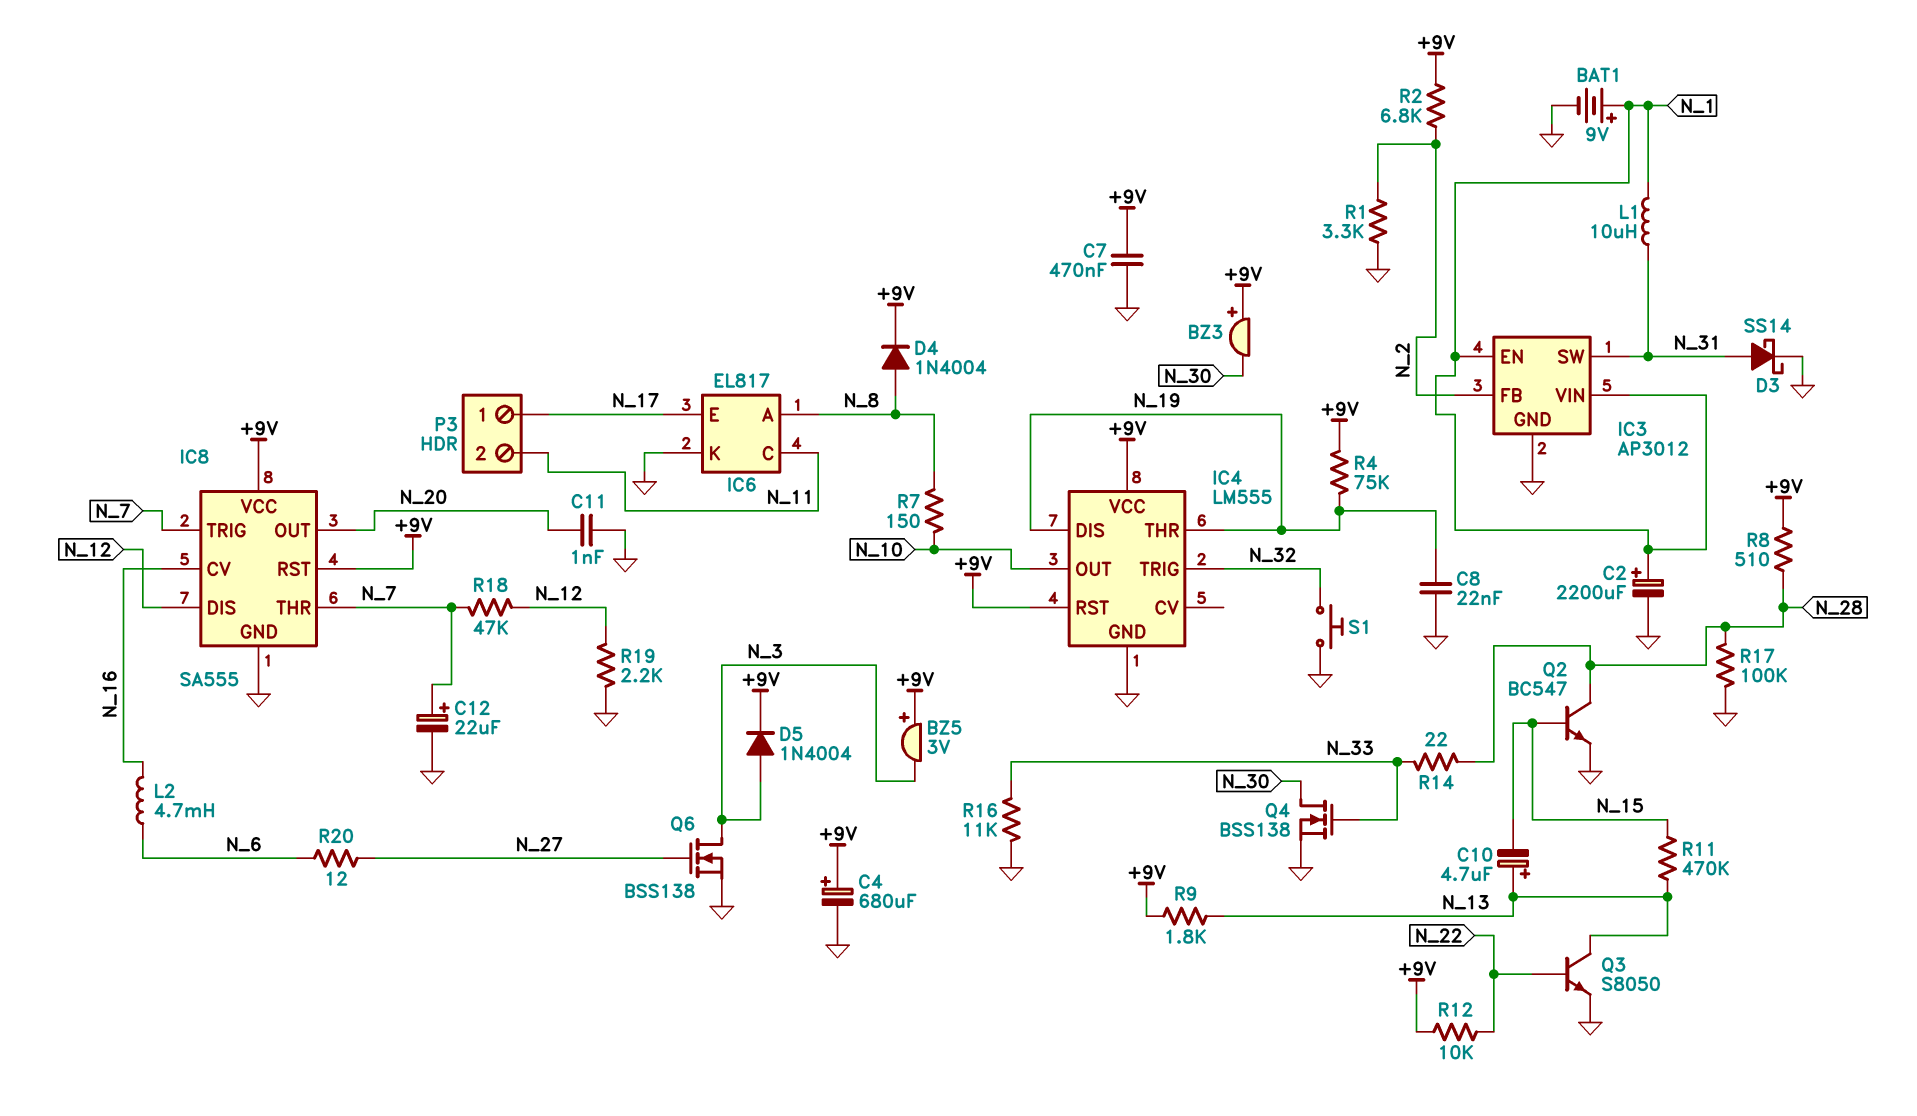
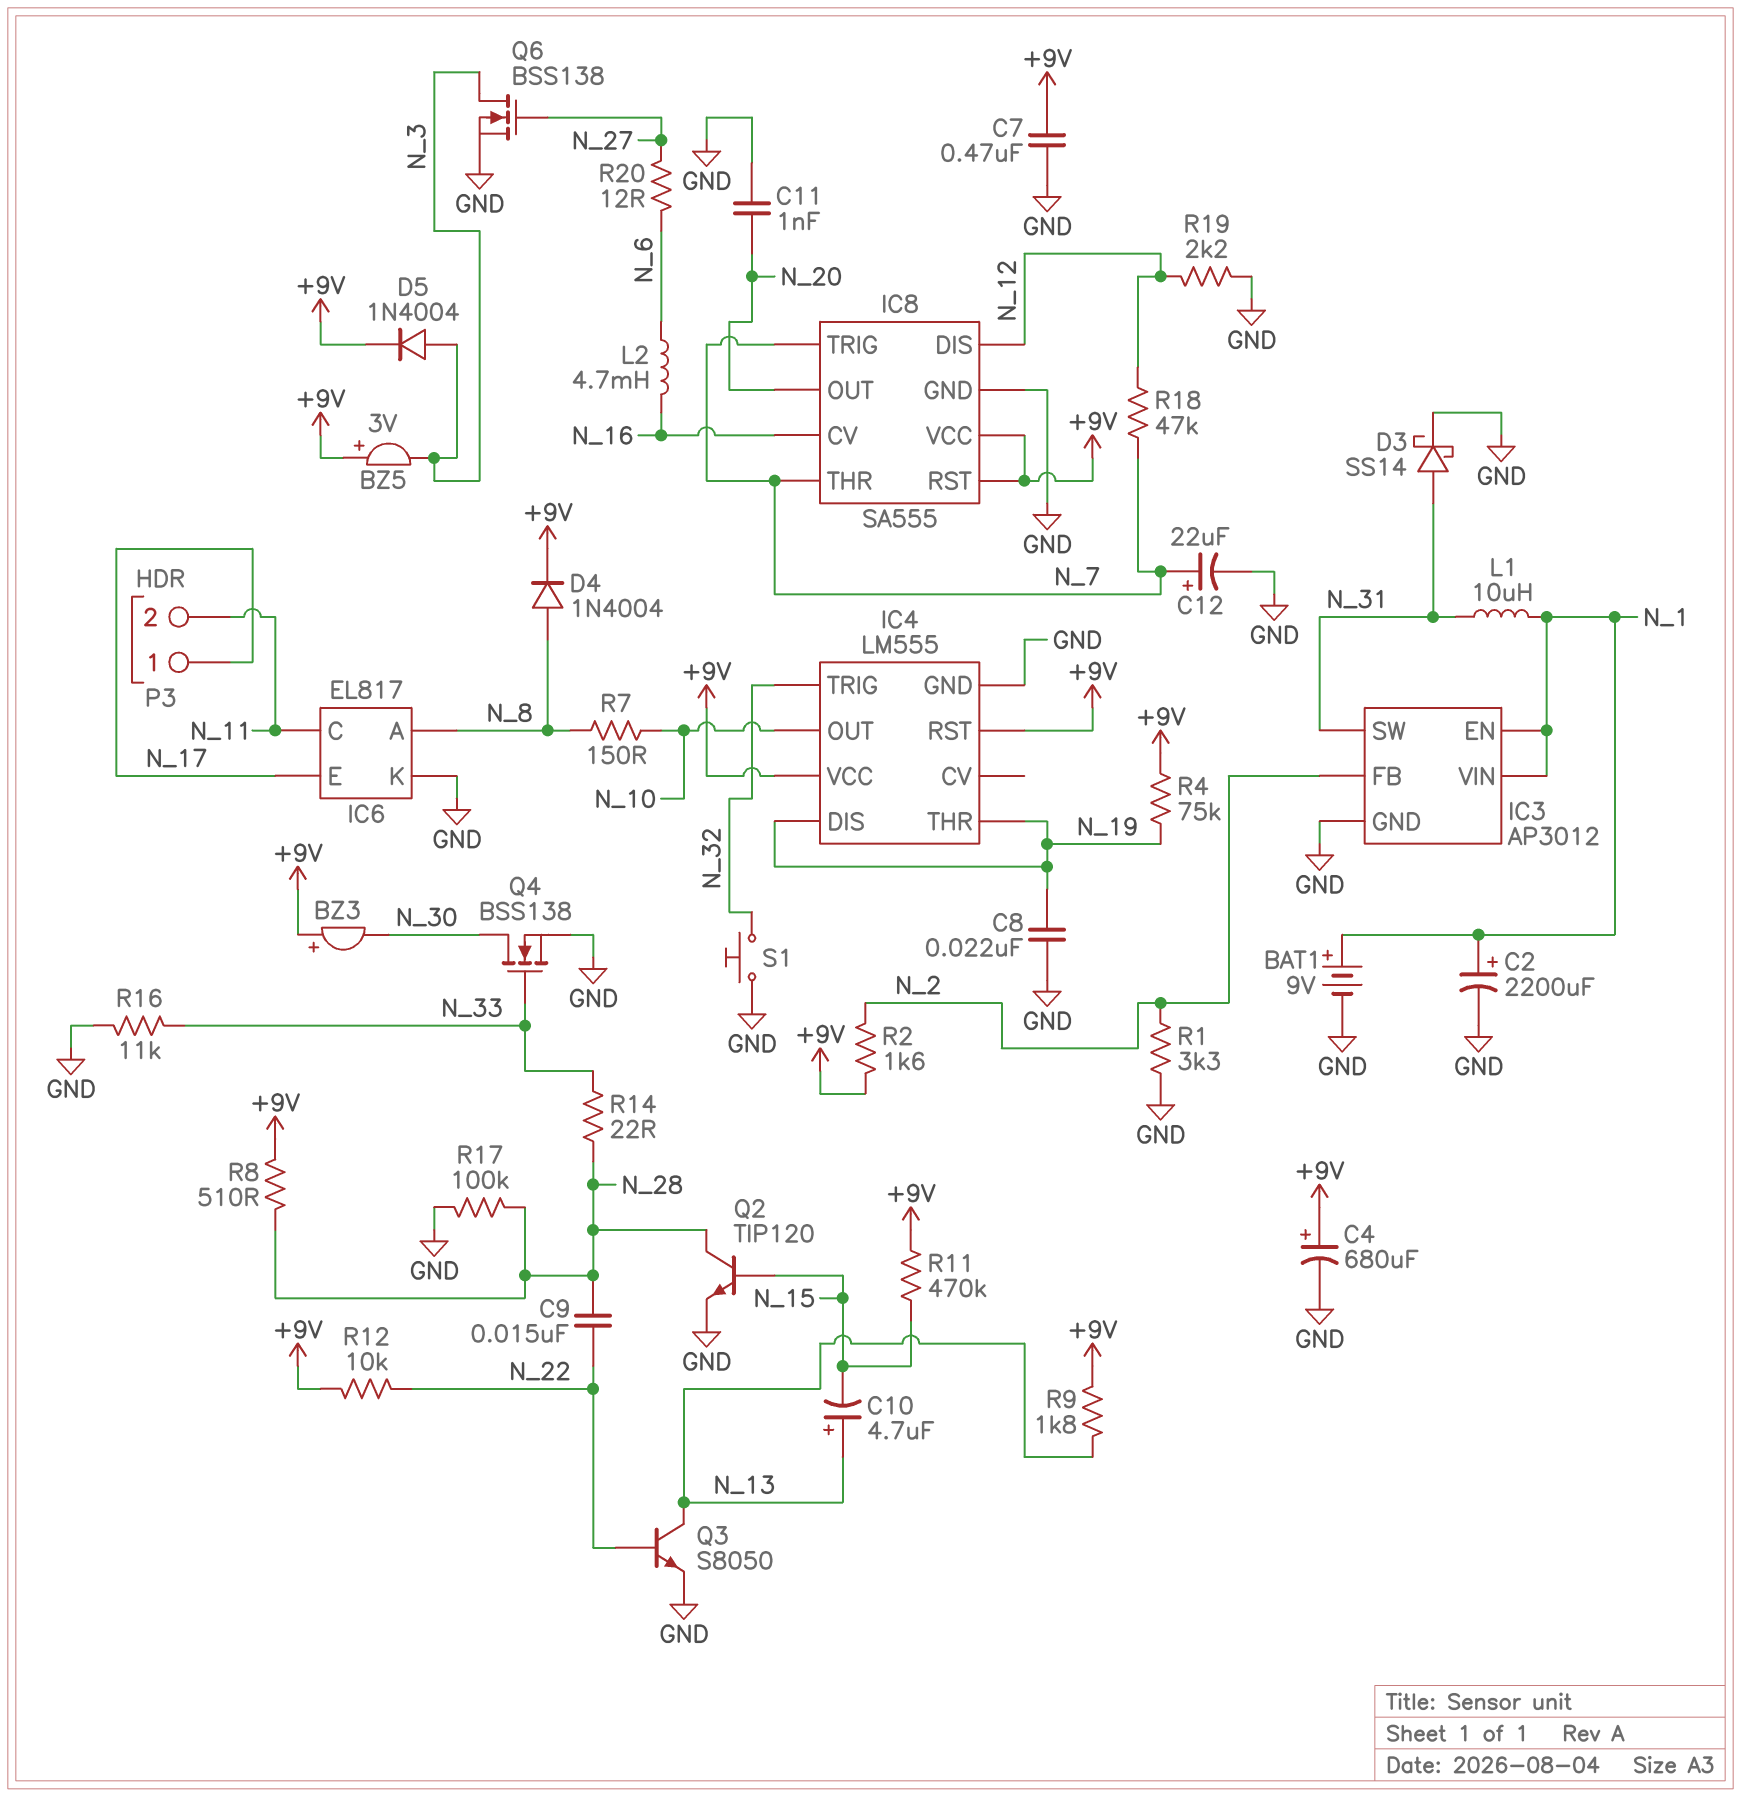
C9: none -> 15nF (N_22, N_28)
Q2: NPN BC547 (B N_15, C N_28, E GND) -> NPN TIP120 (B N_15, C N_28, E GND)
R2: 6.8k (+9V, N_2) -> 1.6k (+9V, N_2)
R11: 470k (N_13, N_15) -> 470k (+9V, N_15)

